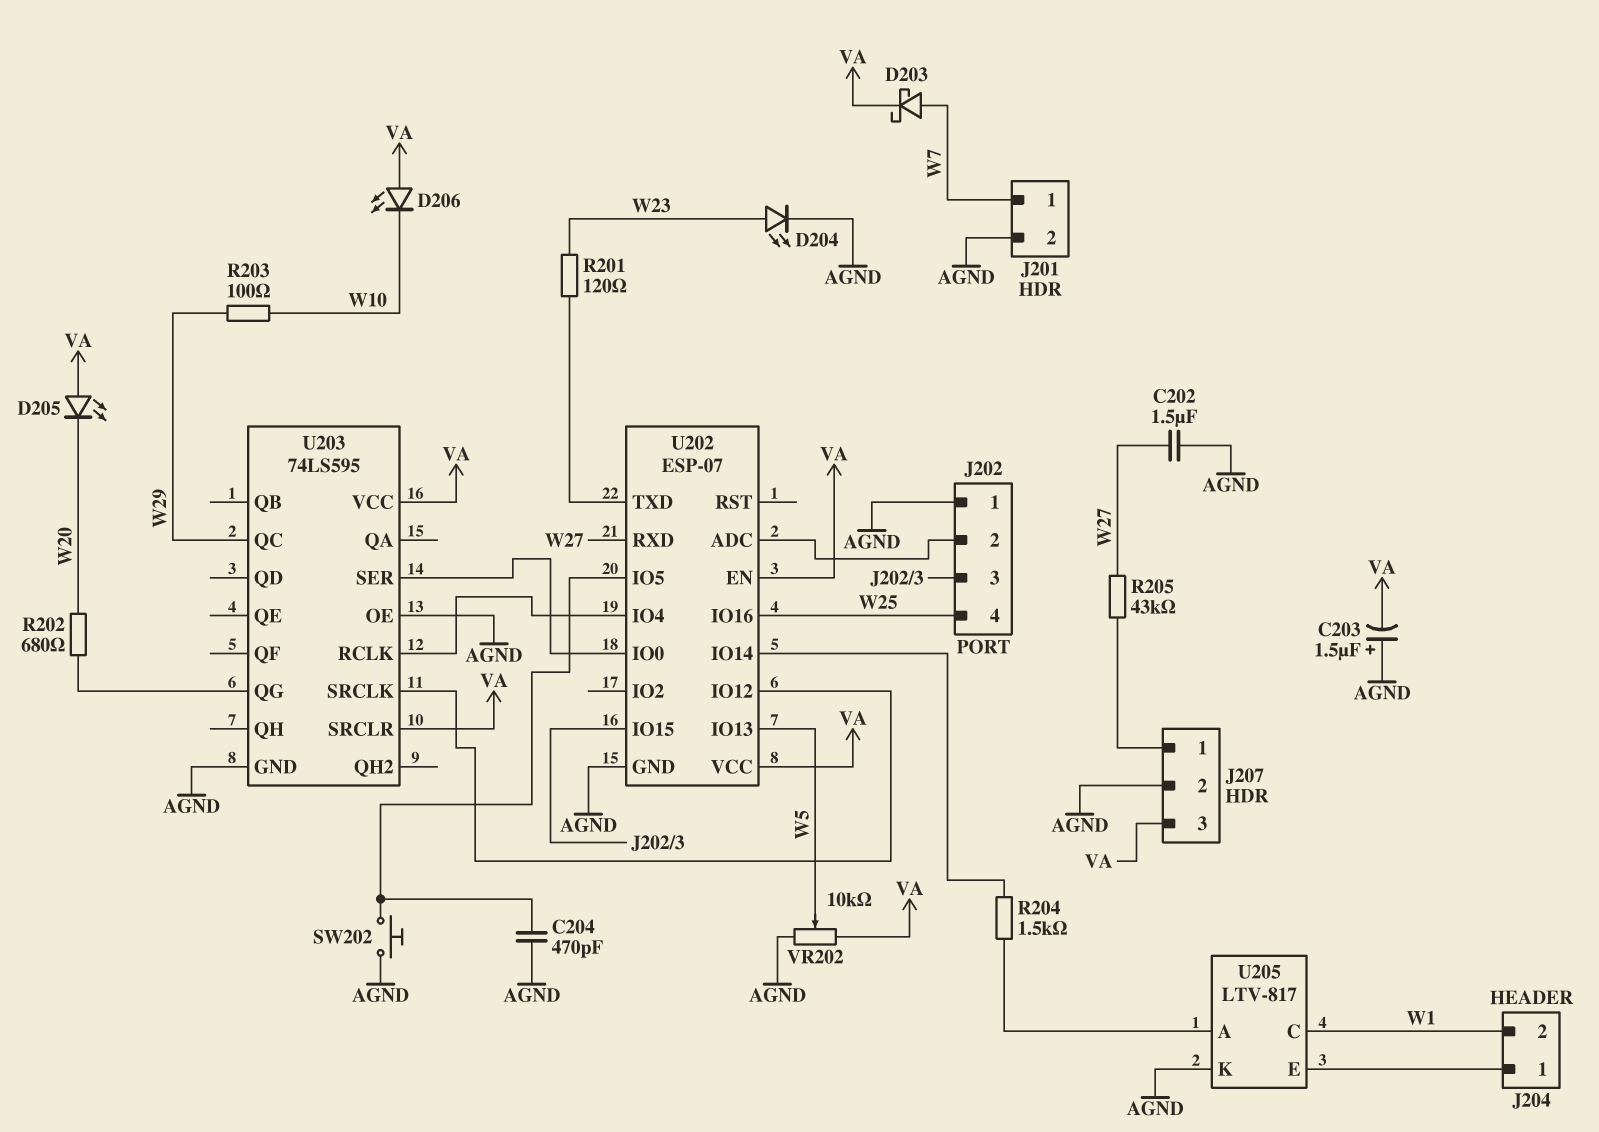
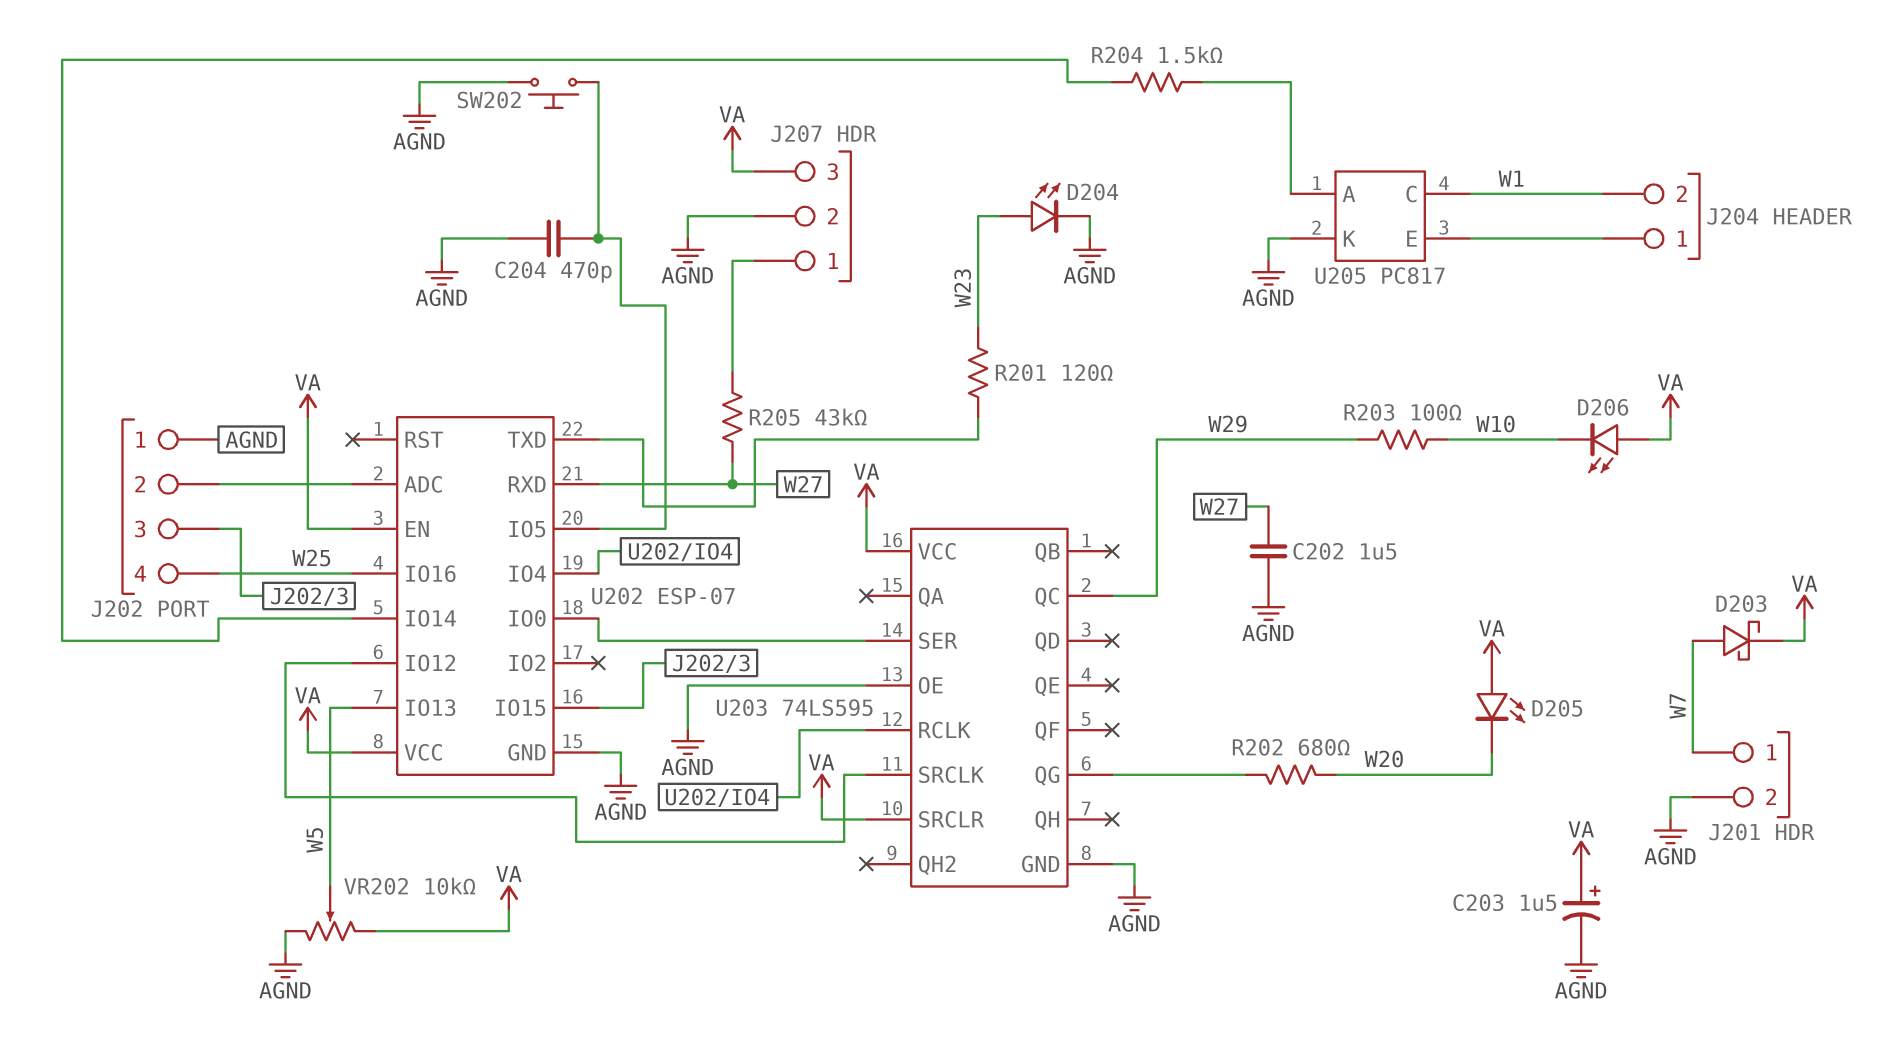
C203: 1.5uF (plus AGND, minus VA) -> 1.5uF (plus VA, minus AGND)
U205: LTV-817 -> PC817

